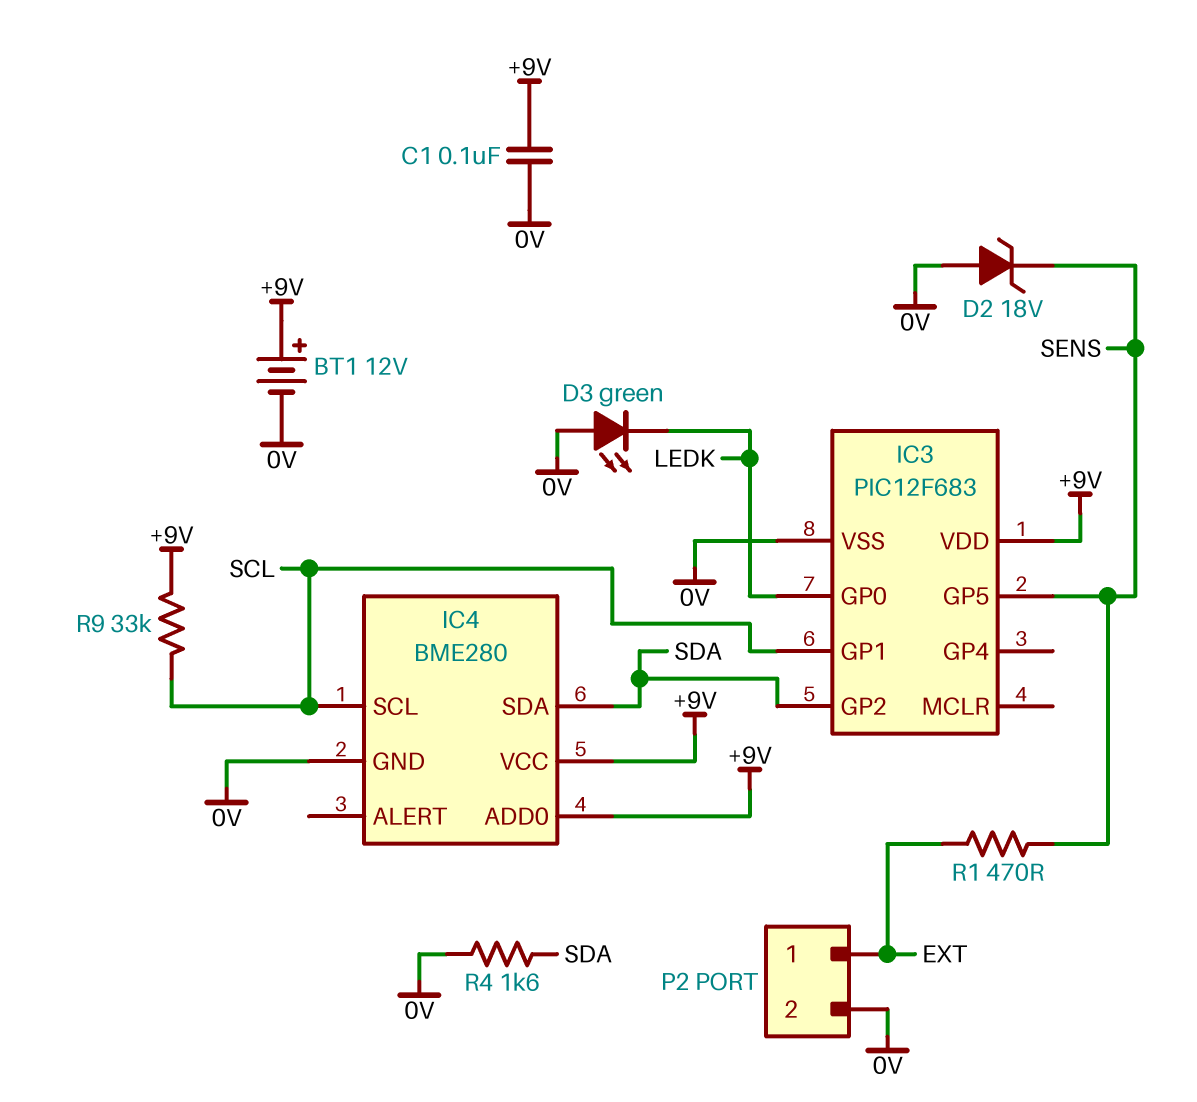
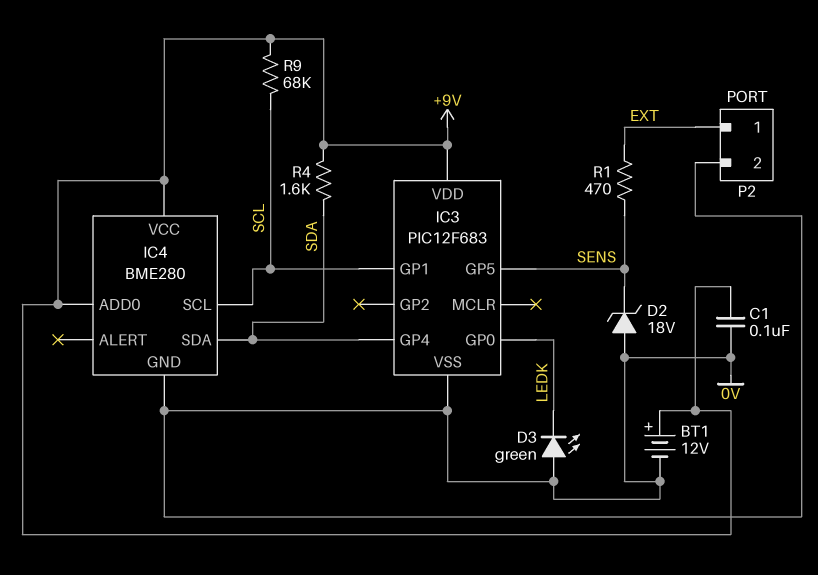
IC3 pin GP2: SDA -> none
IC3 pin GP4: none -> SDA
R4: 1.6k (0V, SDA) -> 1.6k (+9V, SDA)
R9: 33k (+9V, SCL) -> 68k (+9V, SCL)

